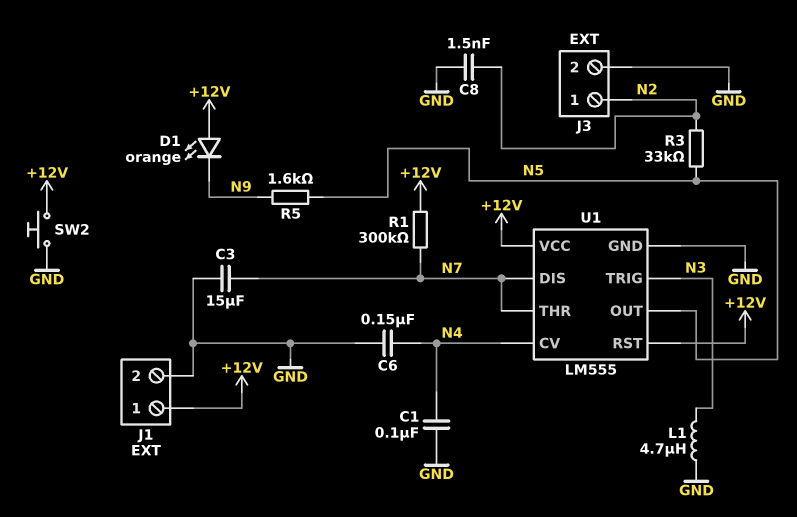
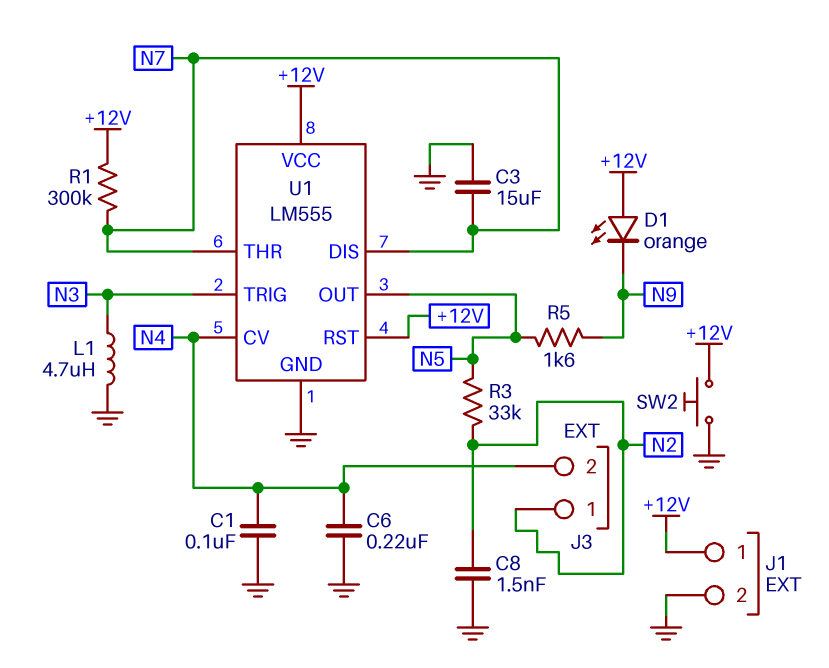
C6: 150nF (GND, N4) -> 220nF (GND, N4)
J3 pin 2: GND -> N4

